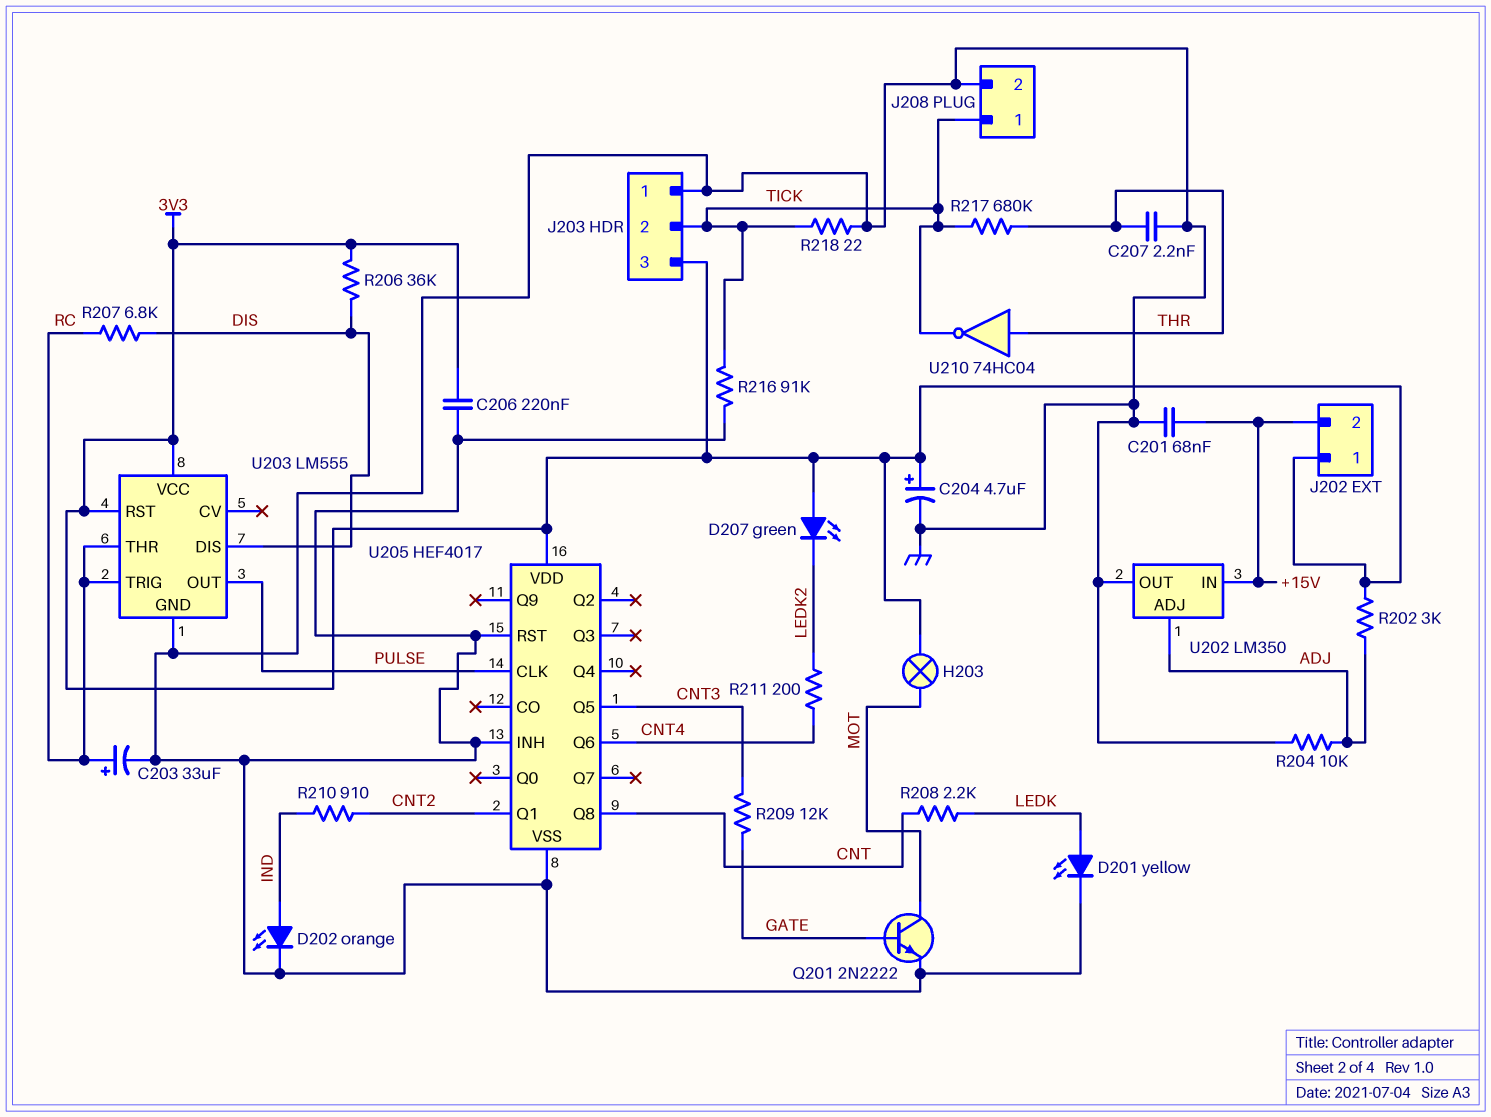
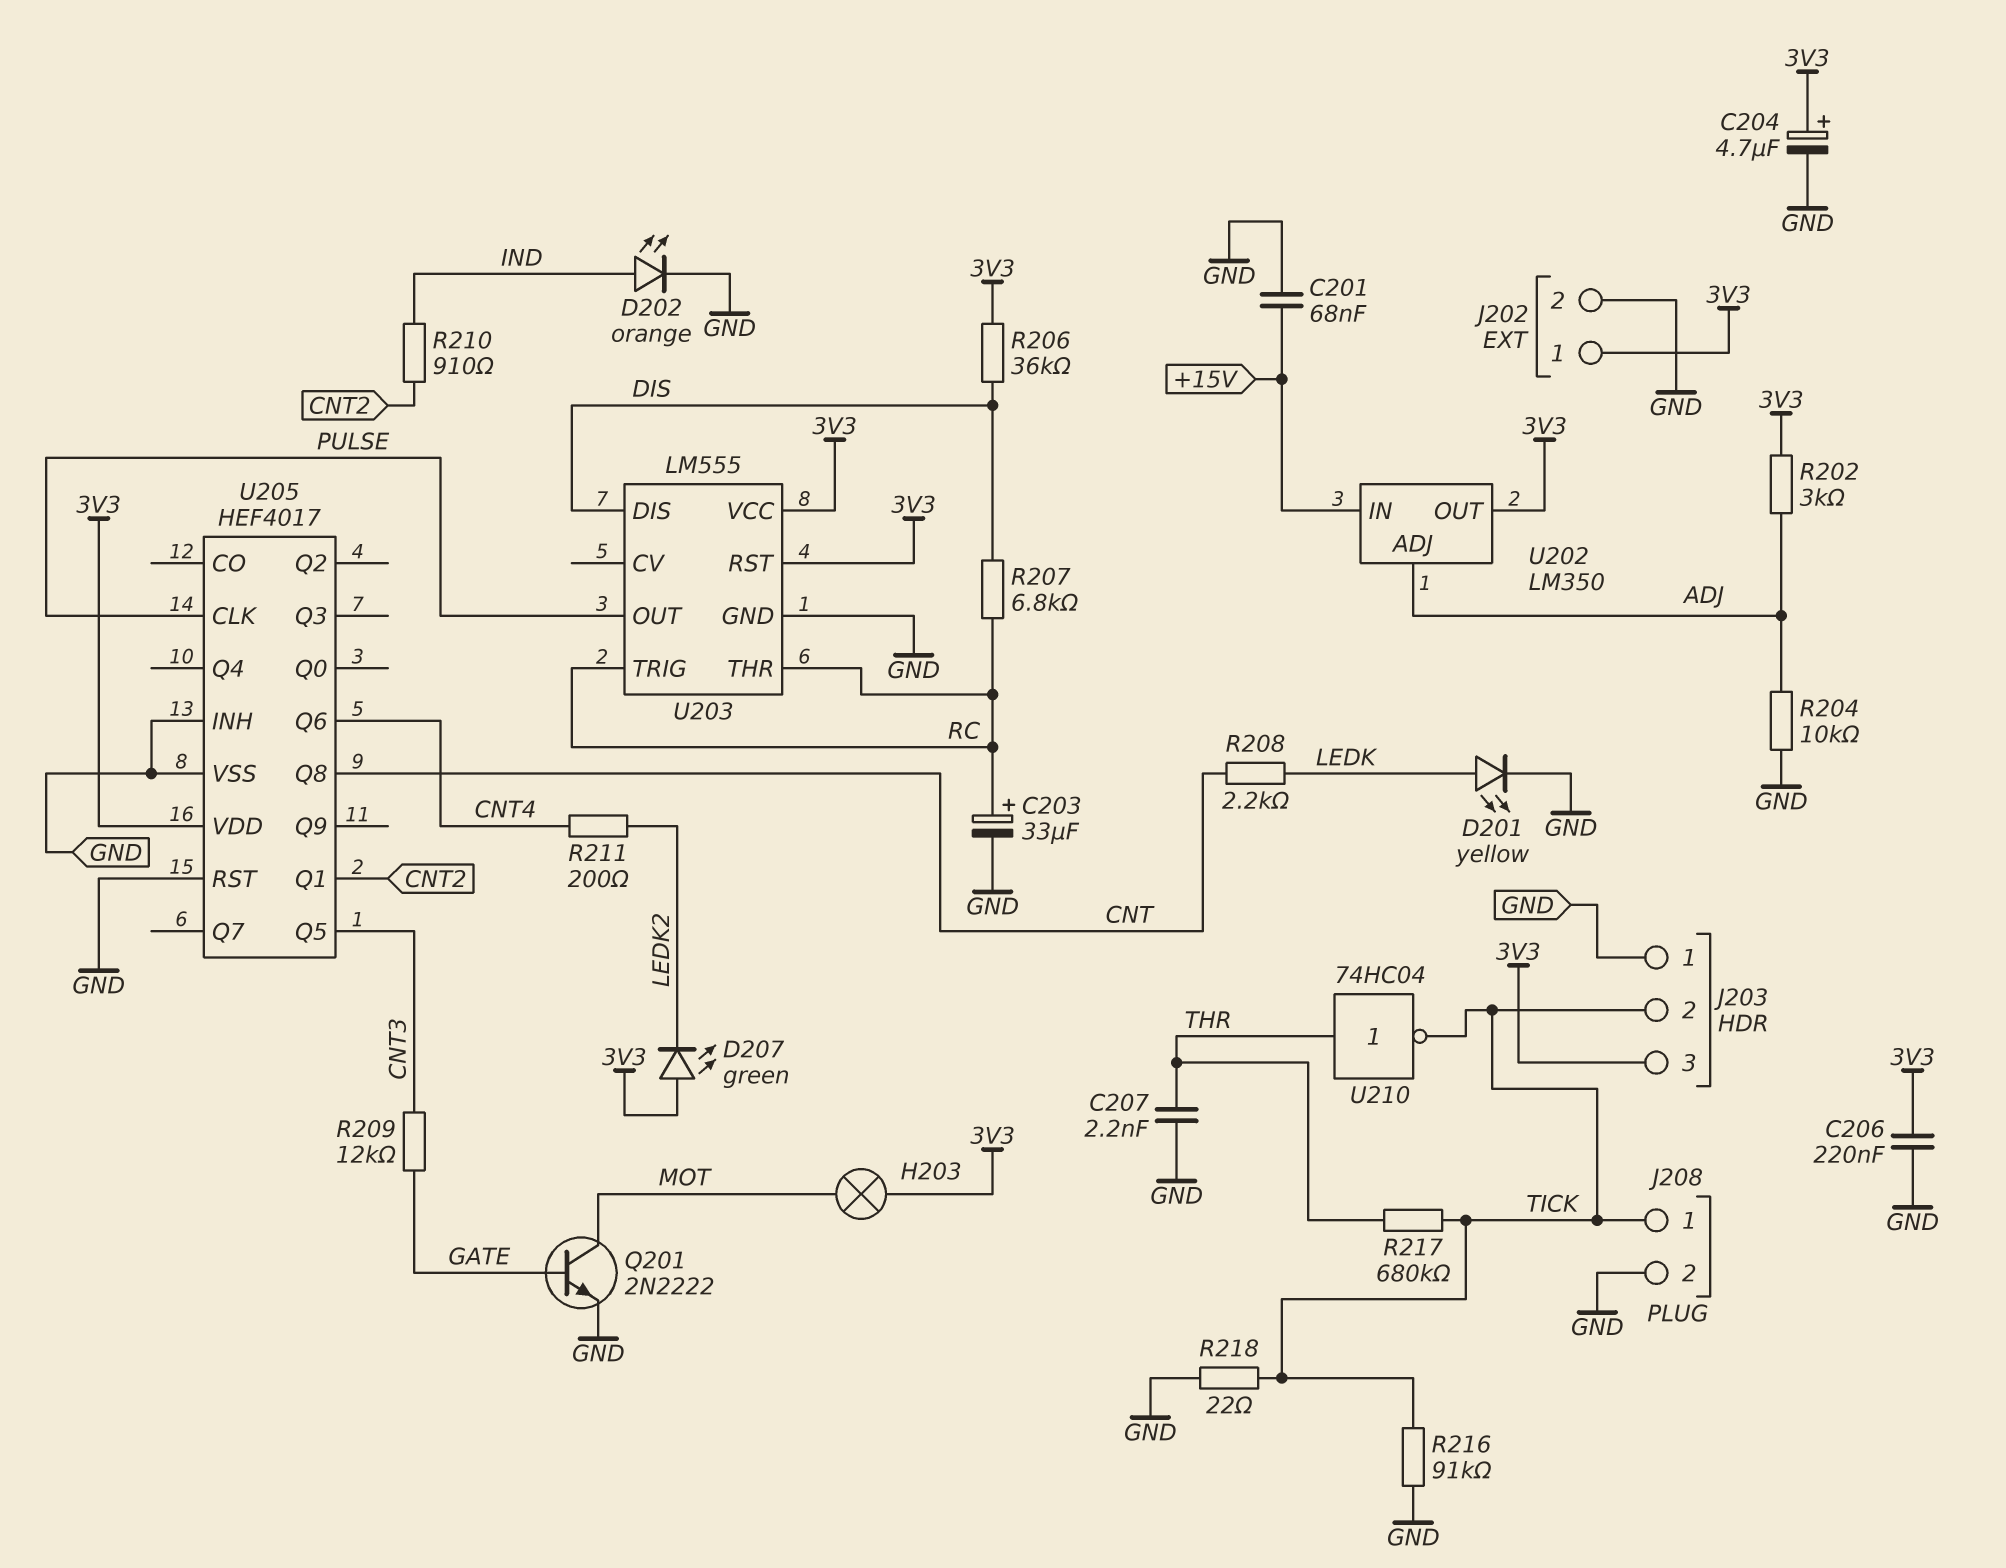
J202 pin 2: +15V -> GND
U202 pin OUT: GND -> 3V3

